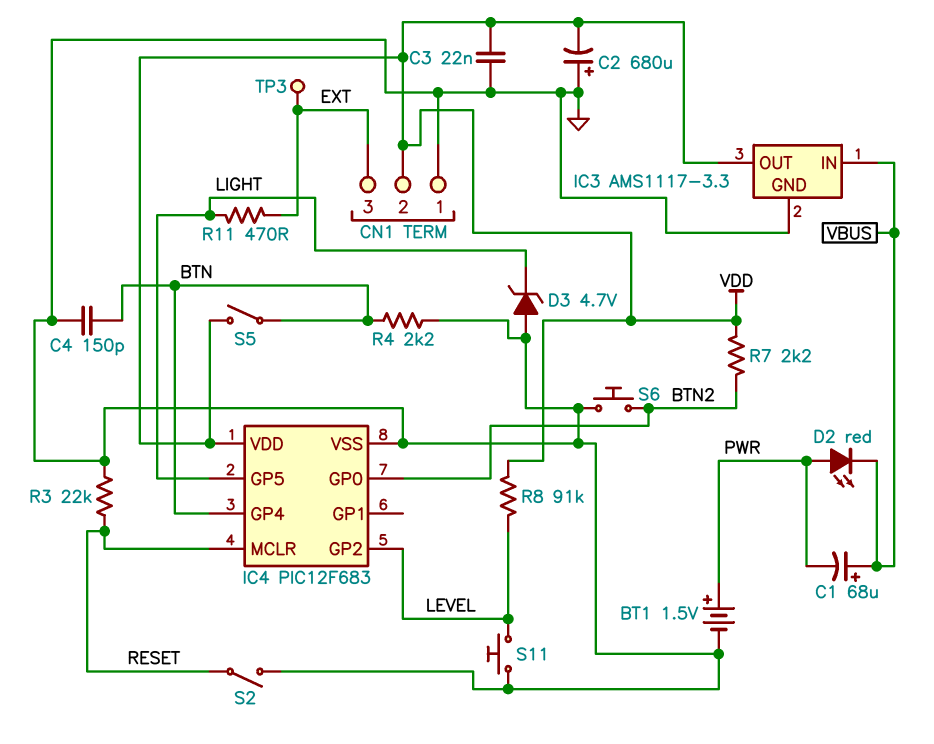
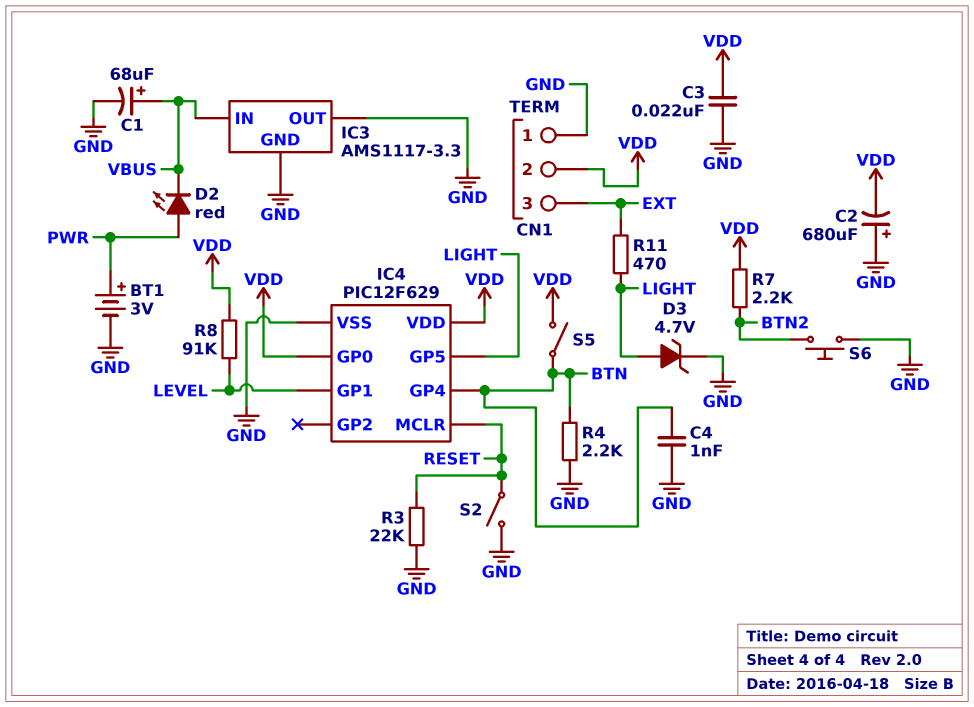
BT1: 1.5V (plus PWR, minus GND) -> 3V (plus PWR, minus GND)
C1: 68uF (plus VBUS, minus PWR) -> 68uF (plus VBUS, minus GND)
C4: 150pF (BTN, GND) -> 1nF (BTN, GND)
D3: zener 4.7V (A GND, K LIGHT) -> zener 4.7V (A LIGHT, K GND)
IC3 pin OUT: VDD -> GND
IC4: PIC12F683 -> PIC12F629
IC4 pin GP0: BTN2 -> VDD
IC4 pin GP1: none -> LEVEL
IC4 pin GP2: LEVEL -> none
S11: button (GND, LEVEL) -> none
TP3: test point (EXT) -> none

